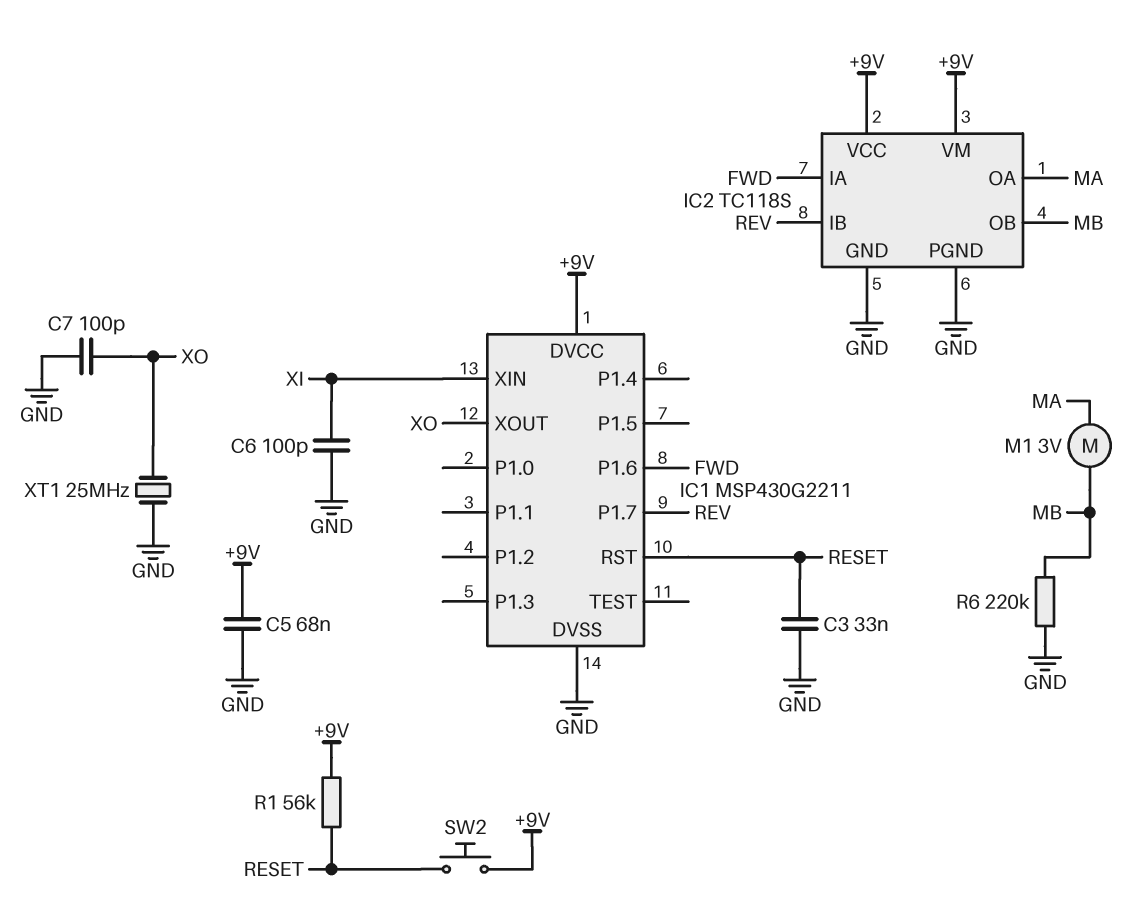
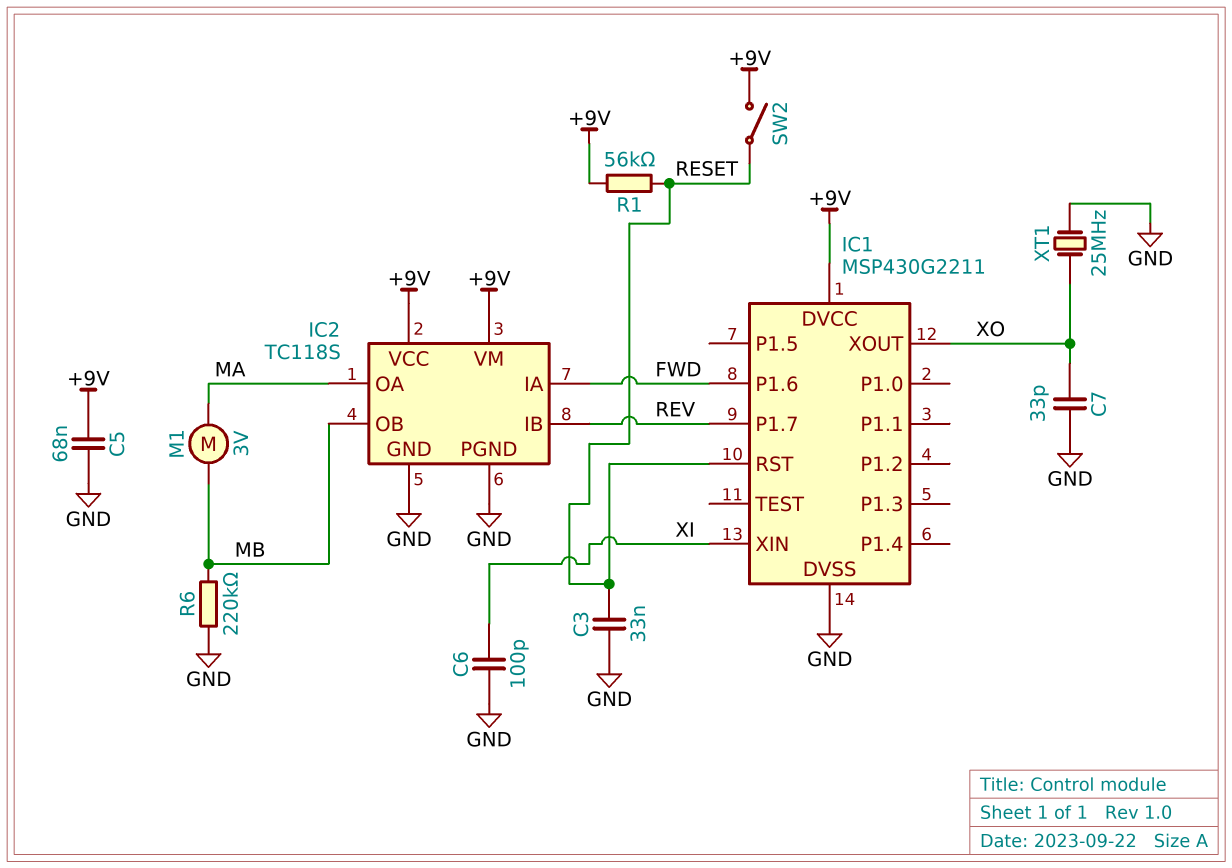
C7: 100pF (GND, XO) -> 33pF (GND, XO)
SW2: button (+9V, RESET) -> switch (+9V, RESET)

